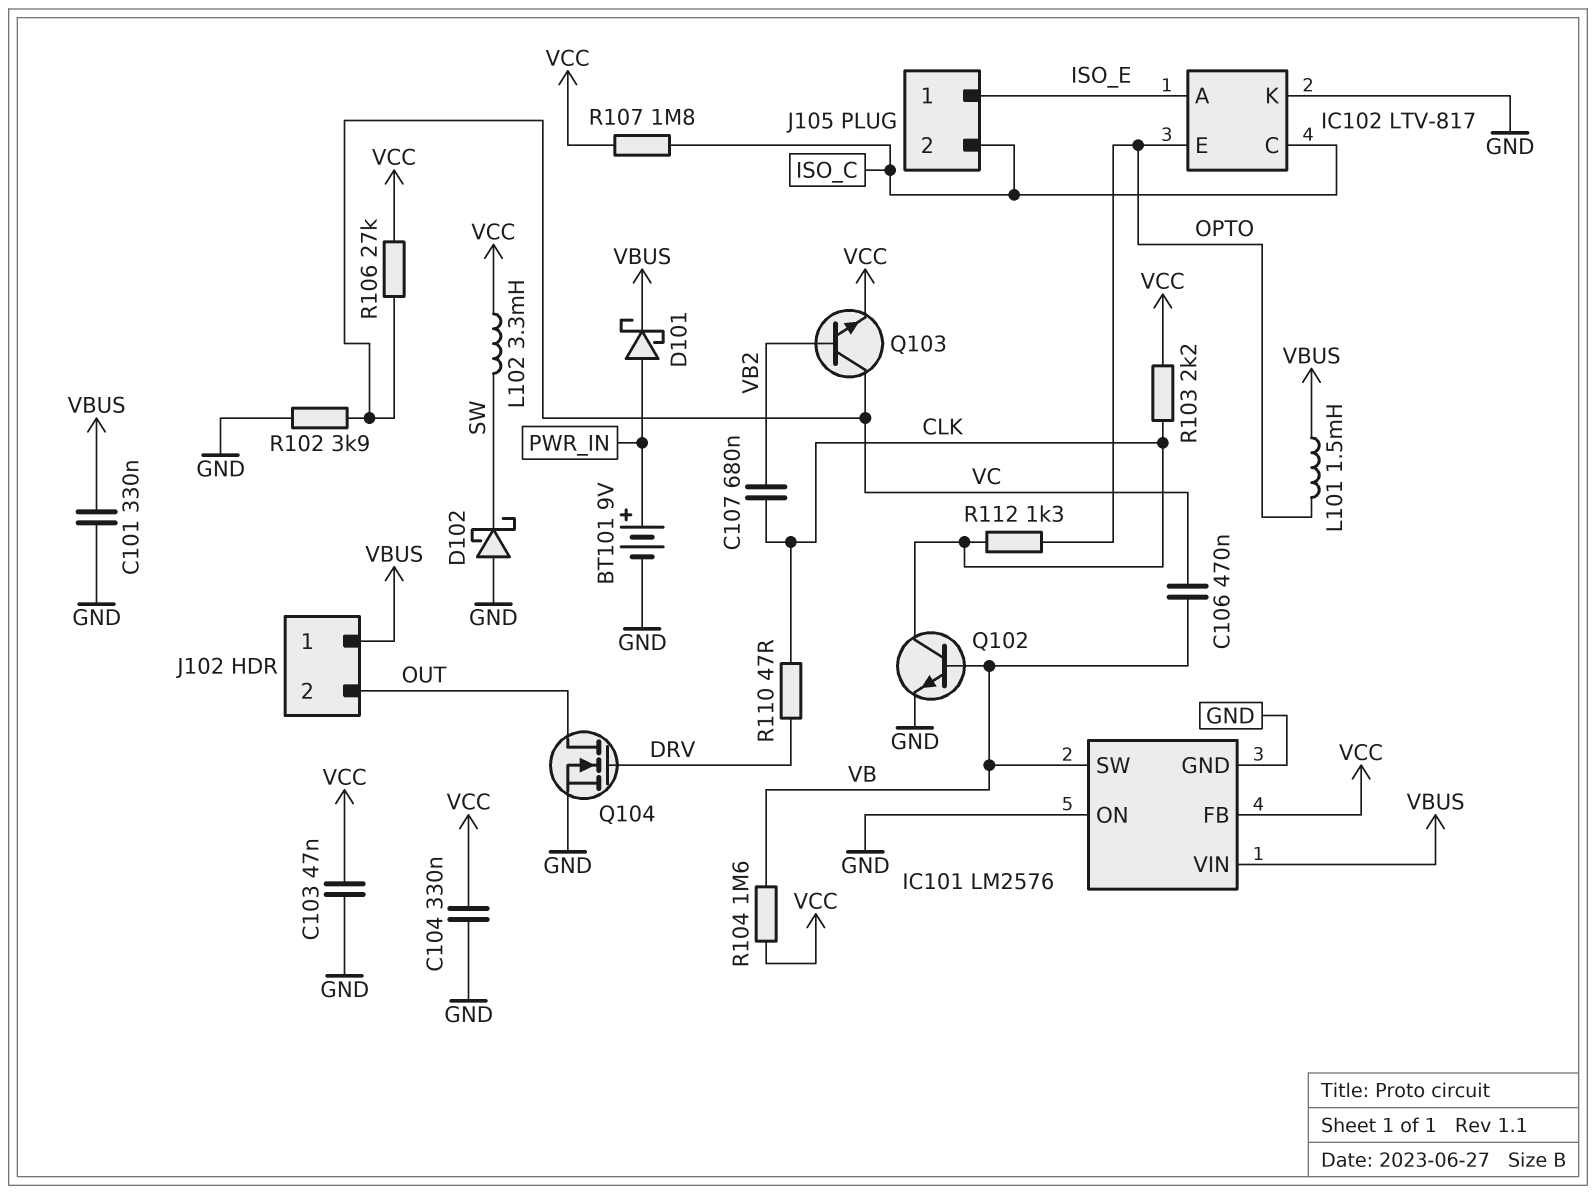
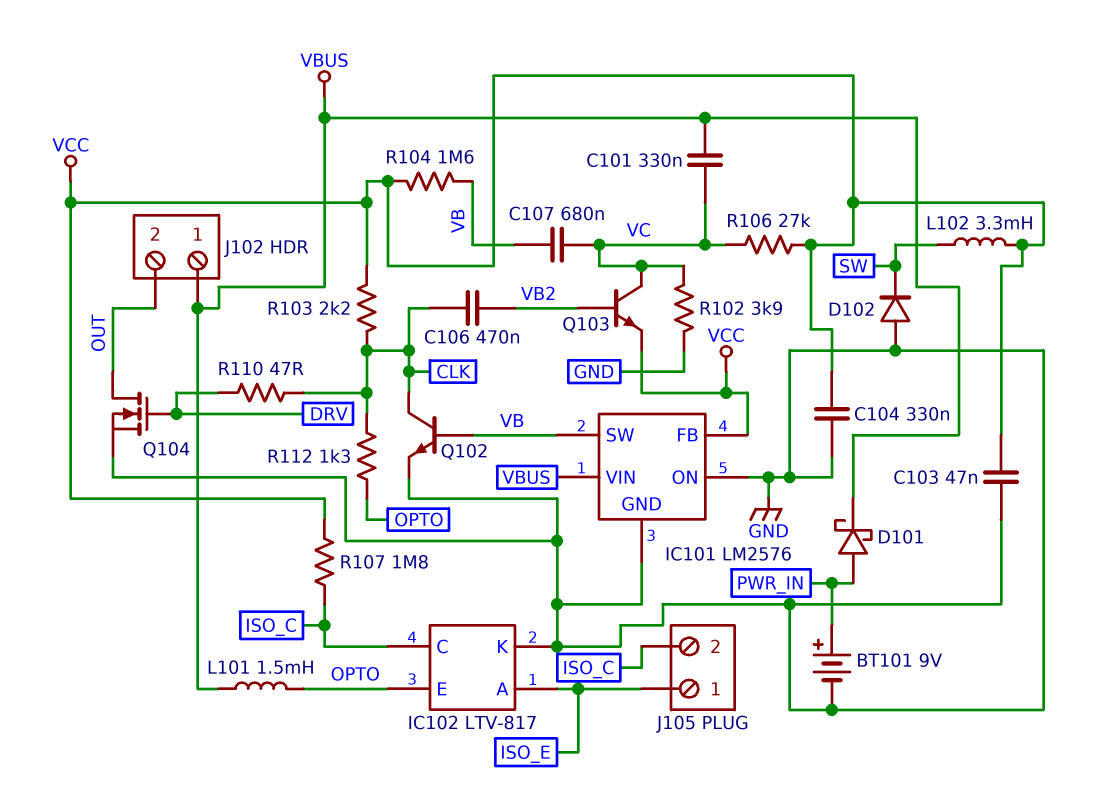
C101: 330nF (GND, VBUS) -> 330nF (VBUS, VC)
C106: 470nF (VB, VC) -> 470nF (CLK, VB2)
C107: 680nF (CLK, VB2) -> 680nF (VB, VC)
D102: schottky (A GND, K SW) -> diode (A GND, K SW)

